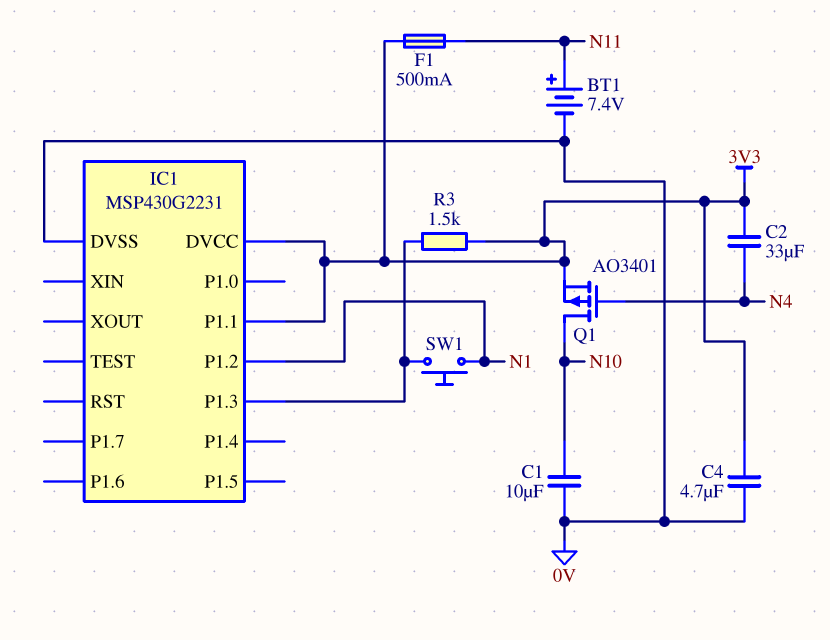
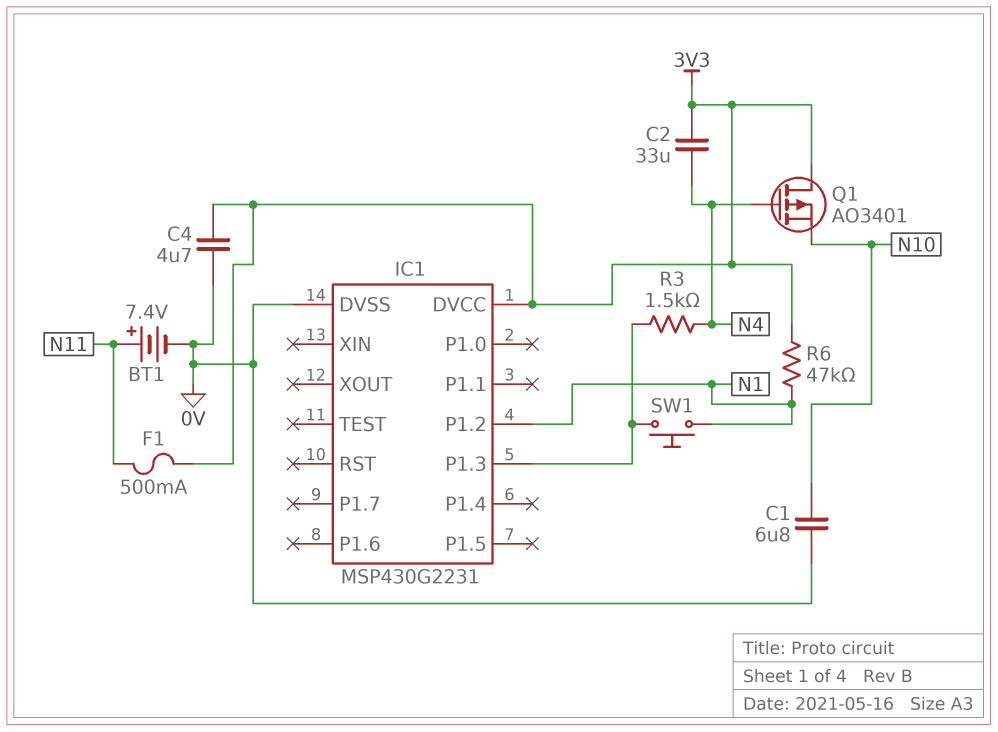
C1: 10uF (0V, N10) -> 6.8uF (0V, N10)
IC1 pin P1.1: 3V3 -> none
Q1: PMOS AO3401 (G N4, D N10, S 3V3) -> PMOS AO3401 (G N4, D 3V3, S N10)
R3: 1.5k (3V3, IC1/P1.3) -> 1.5k (IC1/P1.3, N4)
R6: none -> 47k (3V3, N1)

